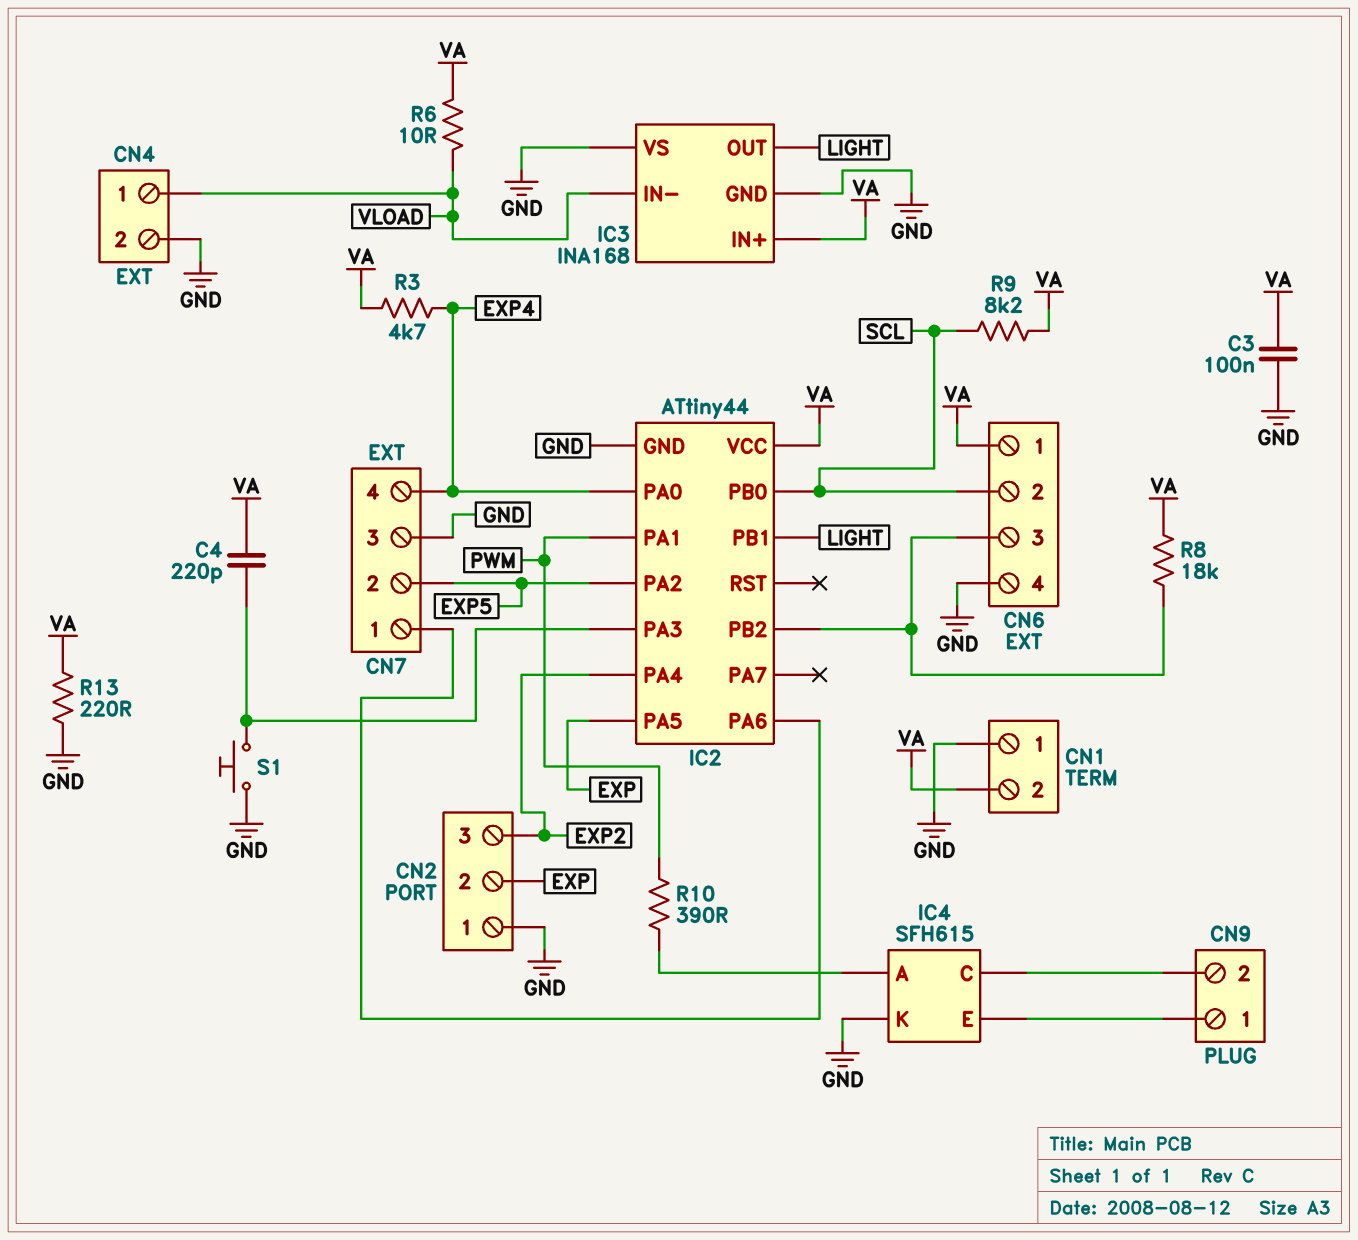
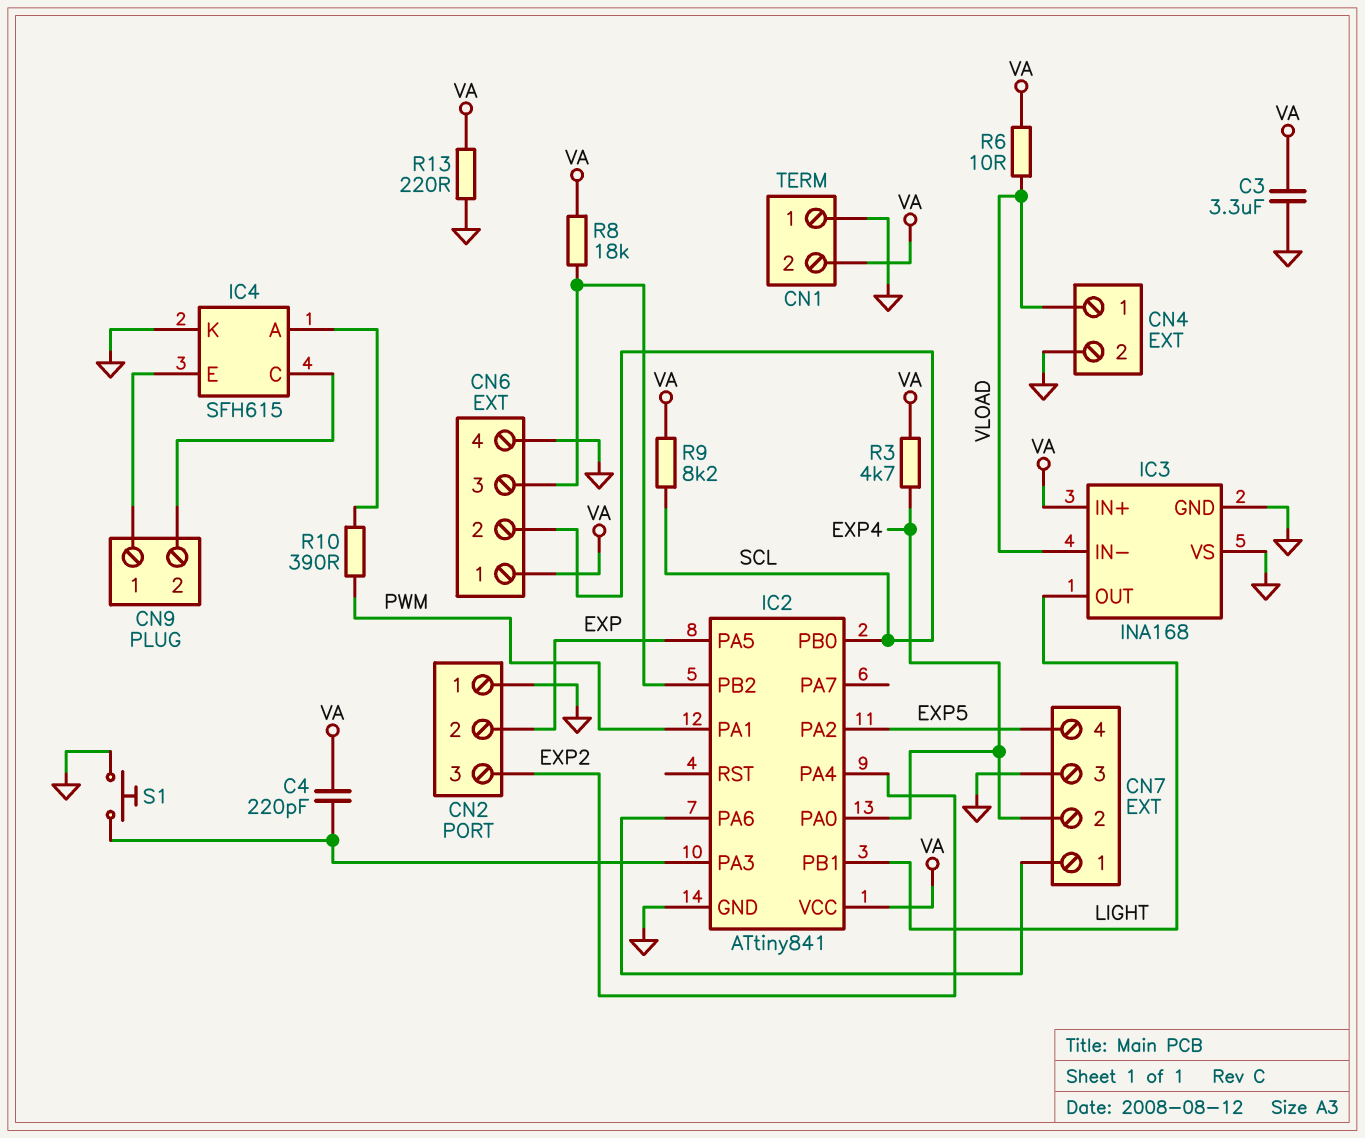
C3: 100nF (GND, VA) -> 3.3uF (GND, VA)
CN7 pin 2: EXP5 -> EXP4
CN7 pin 4: EXP4 -> EXP5
IC2: ATtiny44 -> ATtiny841

